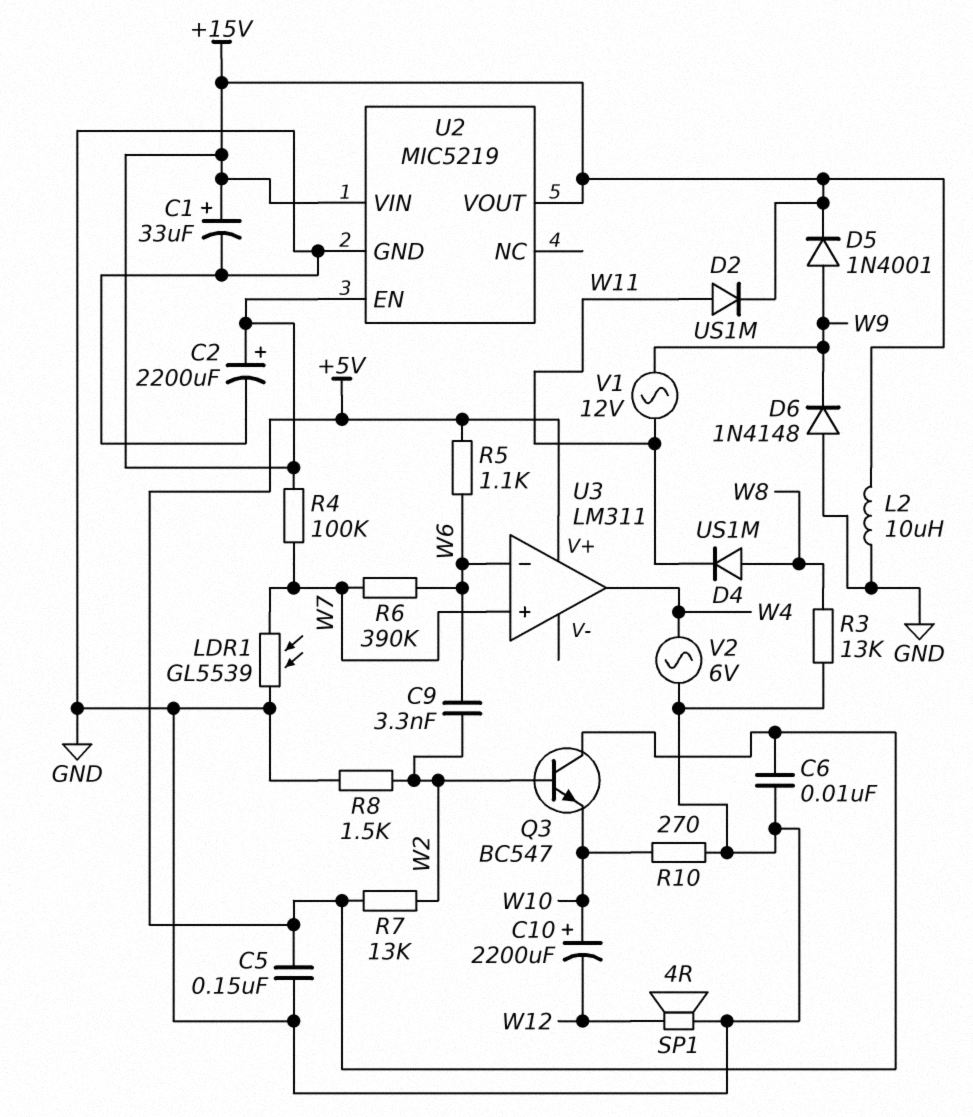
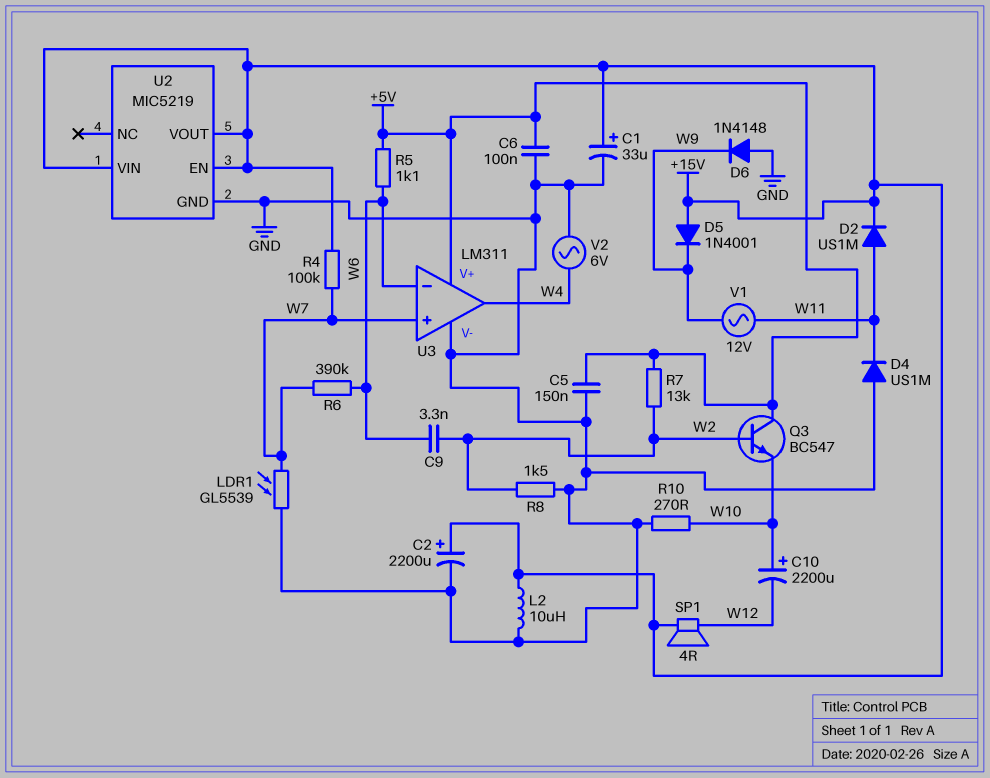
C6: 10nF (+5V, GND) -> 100nF (+5V, GND)
D4: diode US1M (A W8, K W11) -> diode US1M (A GND, K W11)
D5: diode 1N4001 (A W9, K +15V) -> diode 1N4001 (A +15V, K W9)
R3: 13k (GND, W8) -> none
SP1: speaker 4R (GND, W12) -> speaker 4R (+15V, W12)
U3 pin V-: none -> GND

